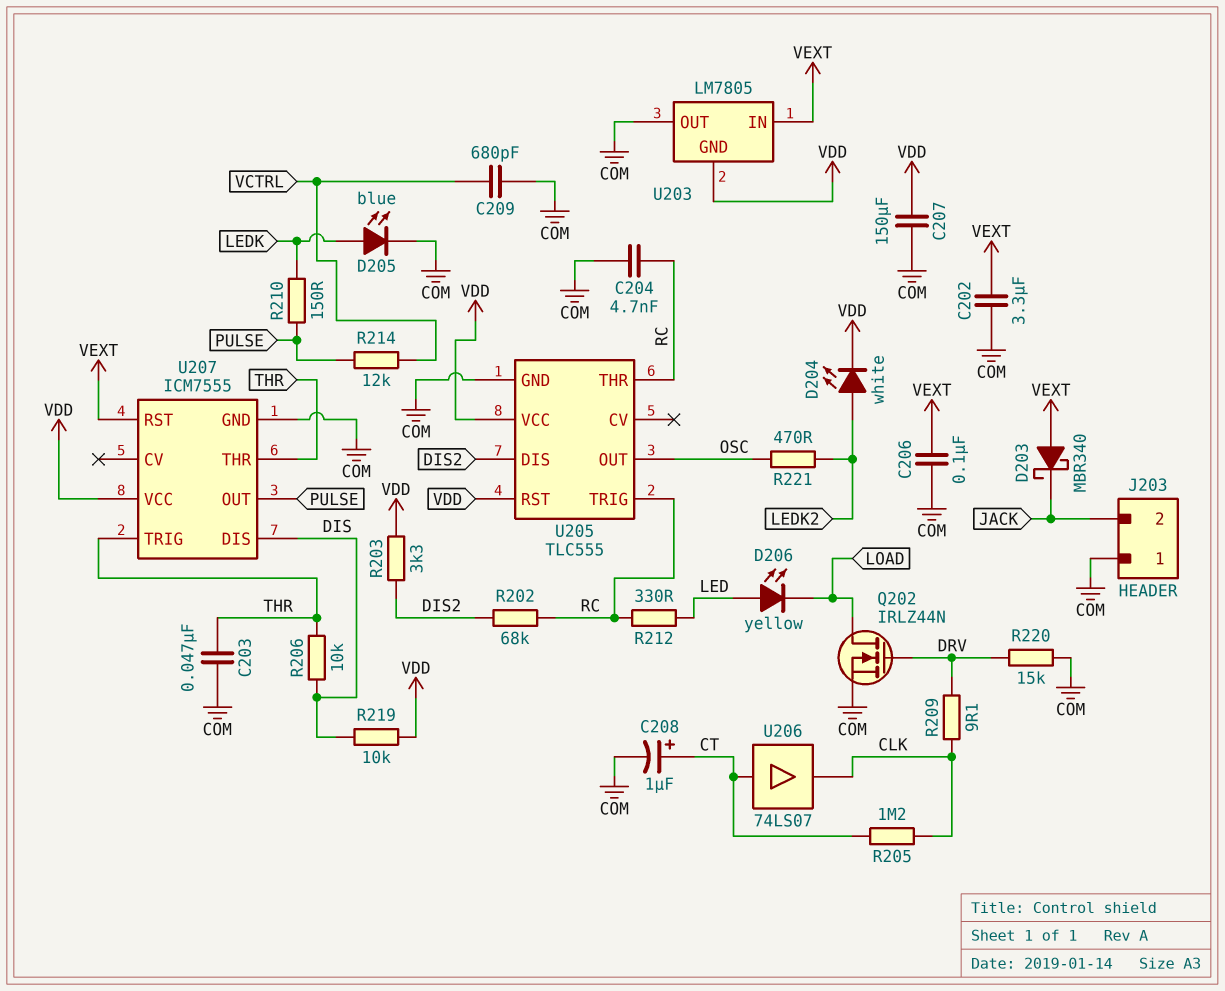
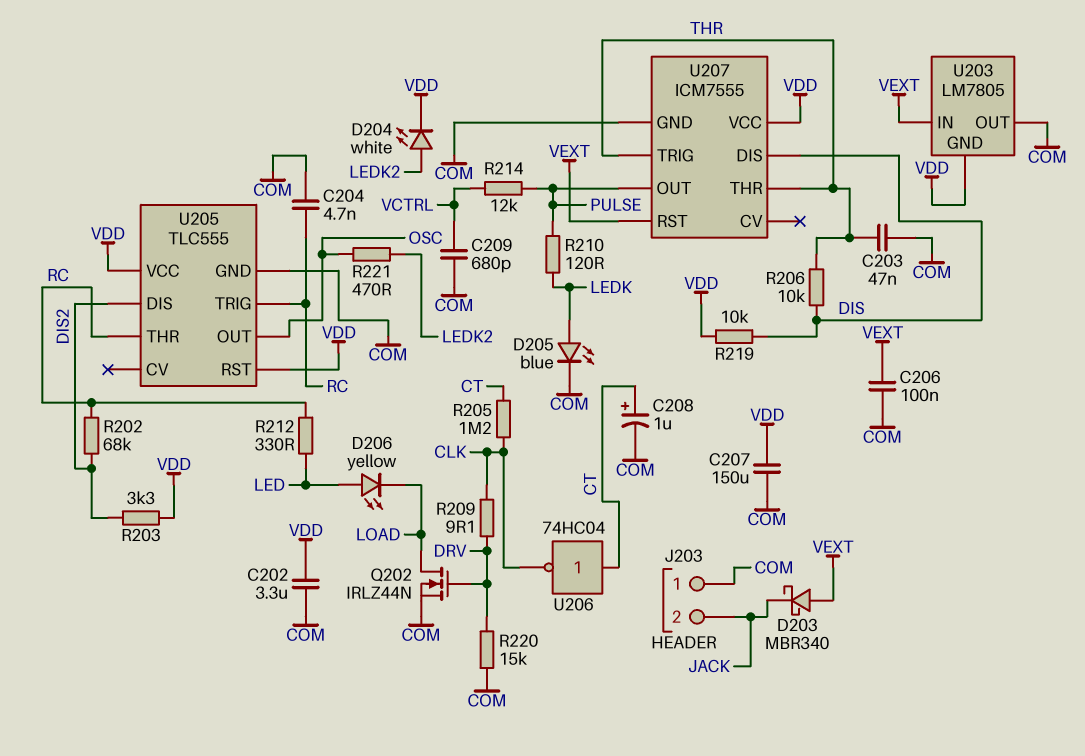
C202: 3.3uF (COM, VEXT) -> 3.3uF (COM, VDD)
R210: 150 (LEDK, PULSE) -> 120 (LEDK, PULSE)
U206: buffer 74LS07 (in CT, out CLK) -> NOT 74HC04 (in CT, out CLK)

